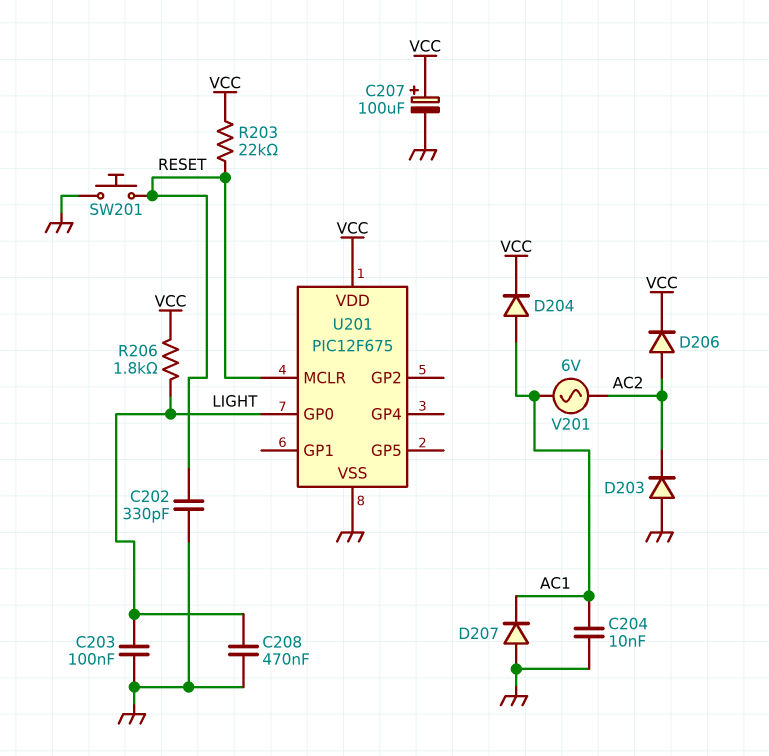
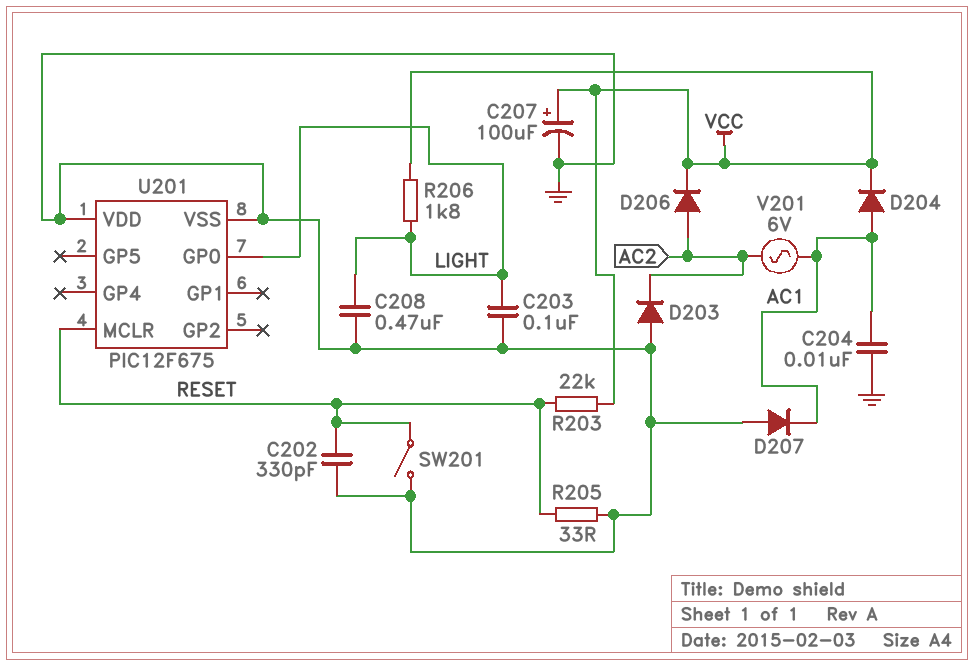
R205: none -> 33 (GND, RESET)
SW201: button (GND, RESET) -> switch (GND, RESET)
U201 pin VDD: VCC -> GND

